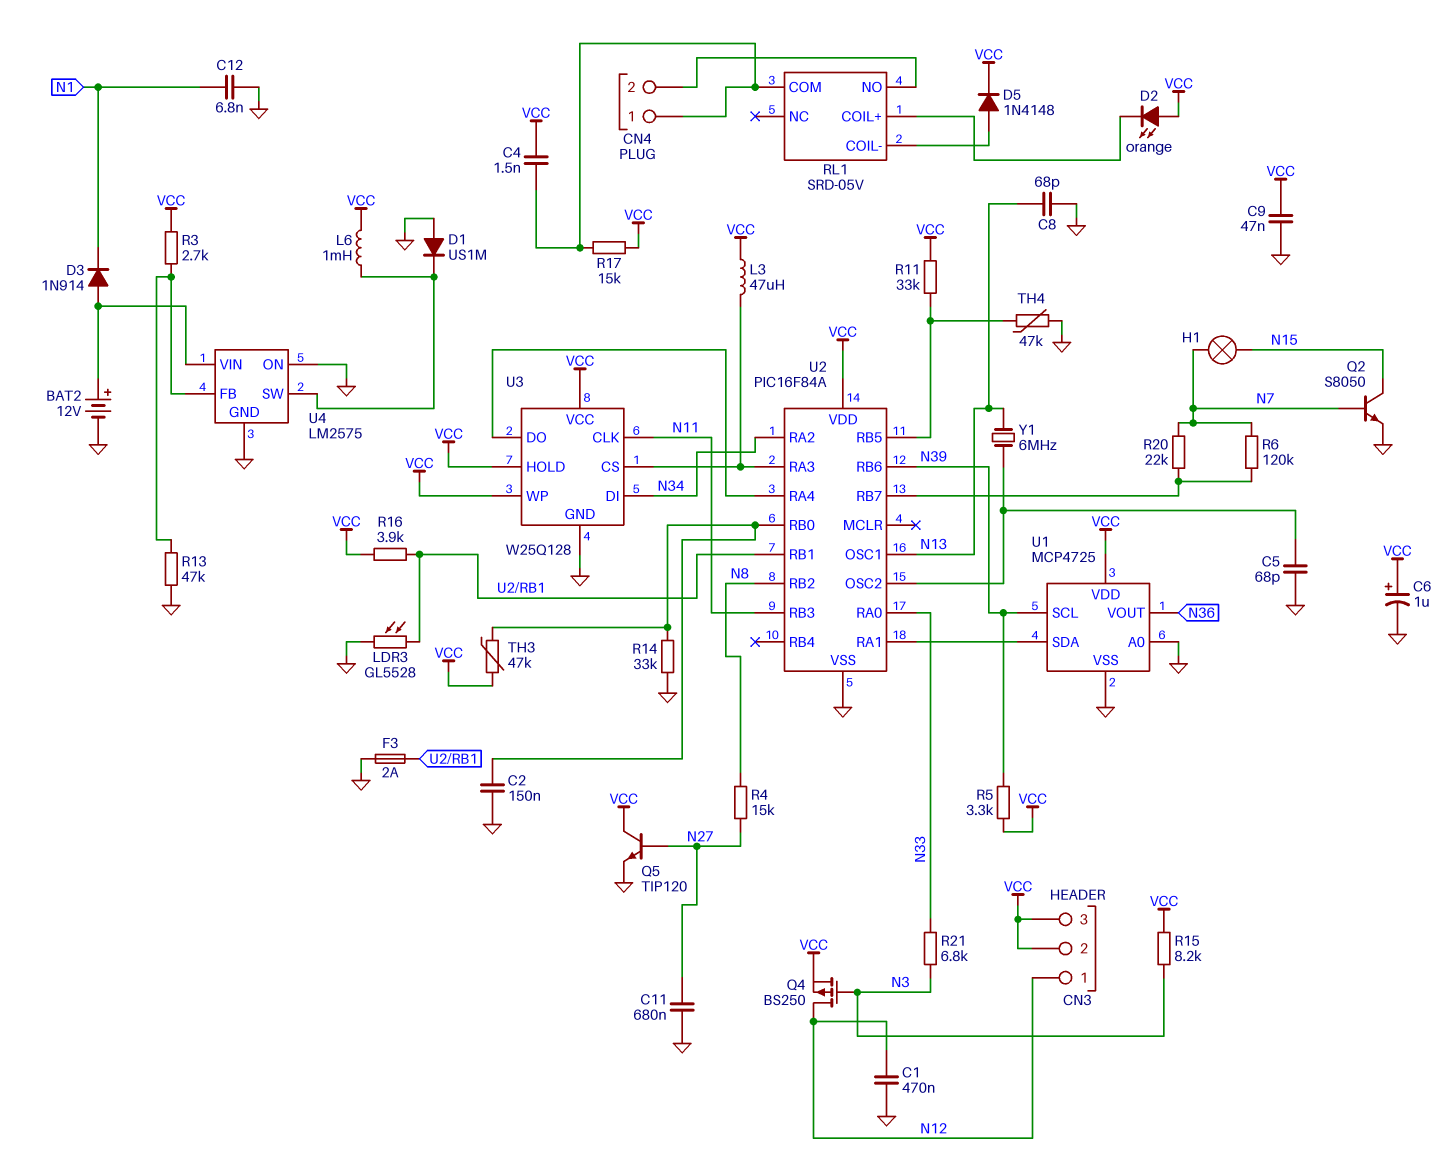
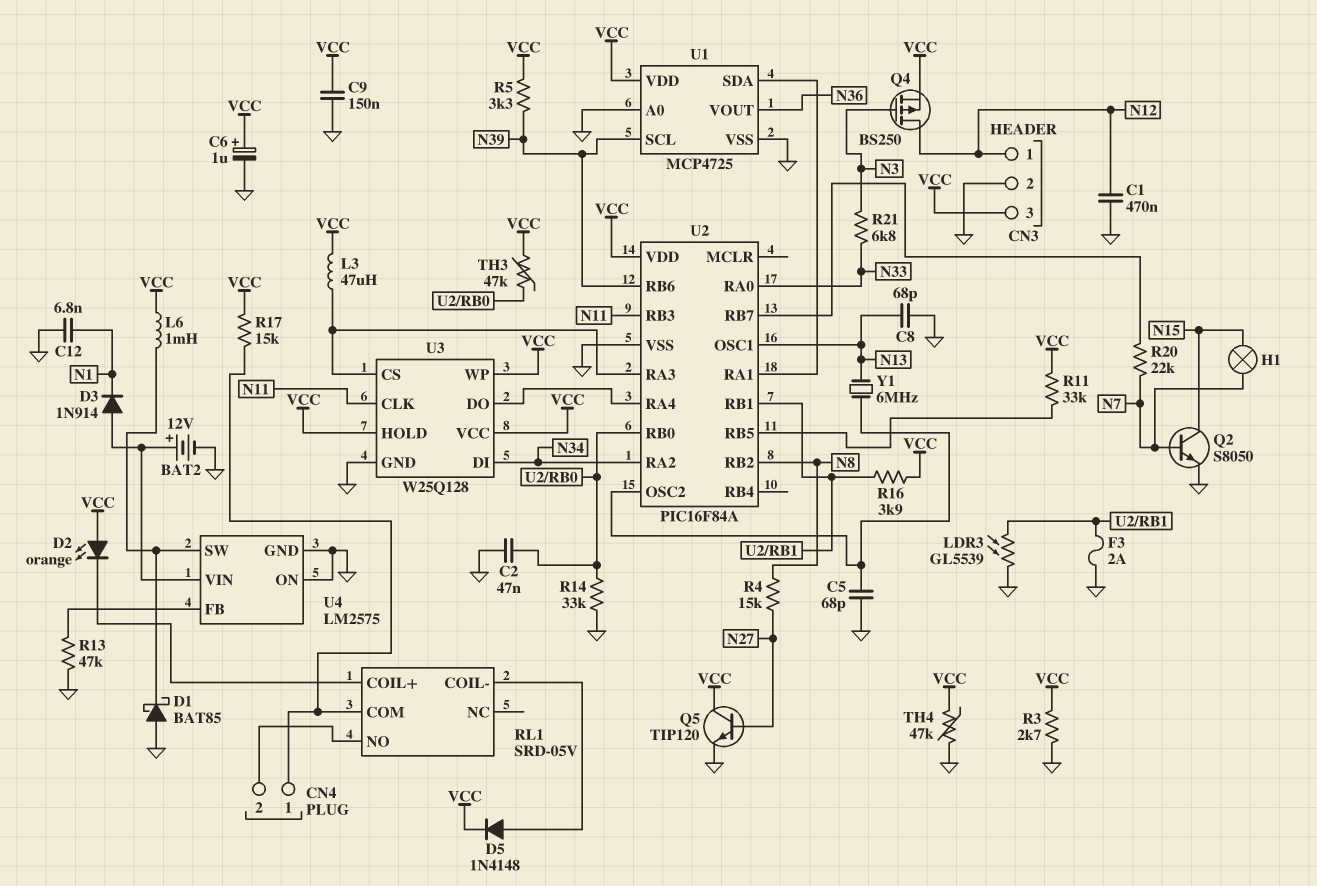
C2: 150nF (GND, U2/RB0) -> 47nF (GND, U2/RB0)
C4: 1.5nF (CN4/1, VCC) -> none
C9: 47nF (GND, VCC) -> 150nF (GND, VCC)
C11: 680nF (GND, N27) -> none
CN3 pin 2: VCC -> GND
D1: diode US1M (A GND, K U4/SW) -> schottky BAT85 (A GND, K U4/SW)
LDR3: GL5528 (GND, U2/RB1) -> GL5539 (GND, U2/RB1)
R3: 2.7k (U4/FB, VCC) -> 2.7k (GND, VCC)
R6: 120k (N7, U2/RB7) -> none
R15: 8.2k (N3, VCC) -> none
TH4: 47k (GND, U2/RB5) -> 47k (GND, VCC)

